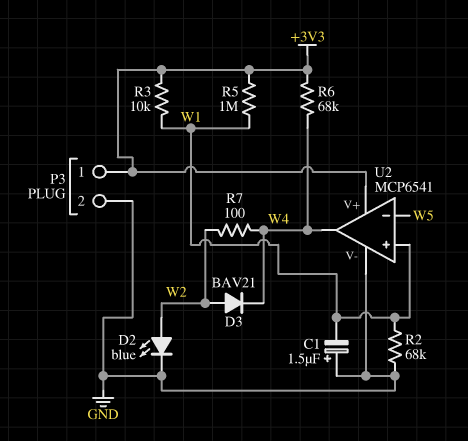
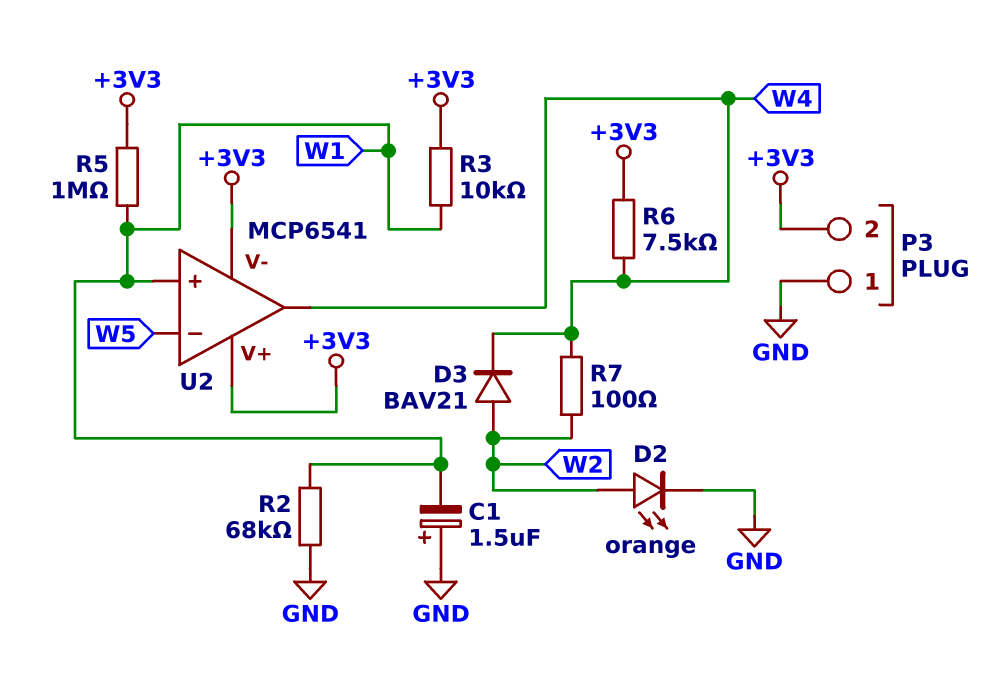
D2: LED blue (A W2, K GND) -> LED orange (A W2, K GND)
P3 pin 1: +3V3 -> GND
P3 pin 2: GND -> +3V3
R6: 68k (+3V3, W4) -> 7.5k (+3V3, W4)
U2 pin V-: GND -> +3V3

